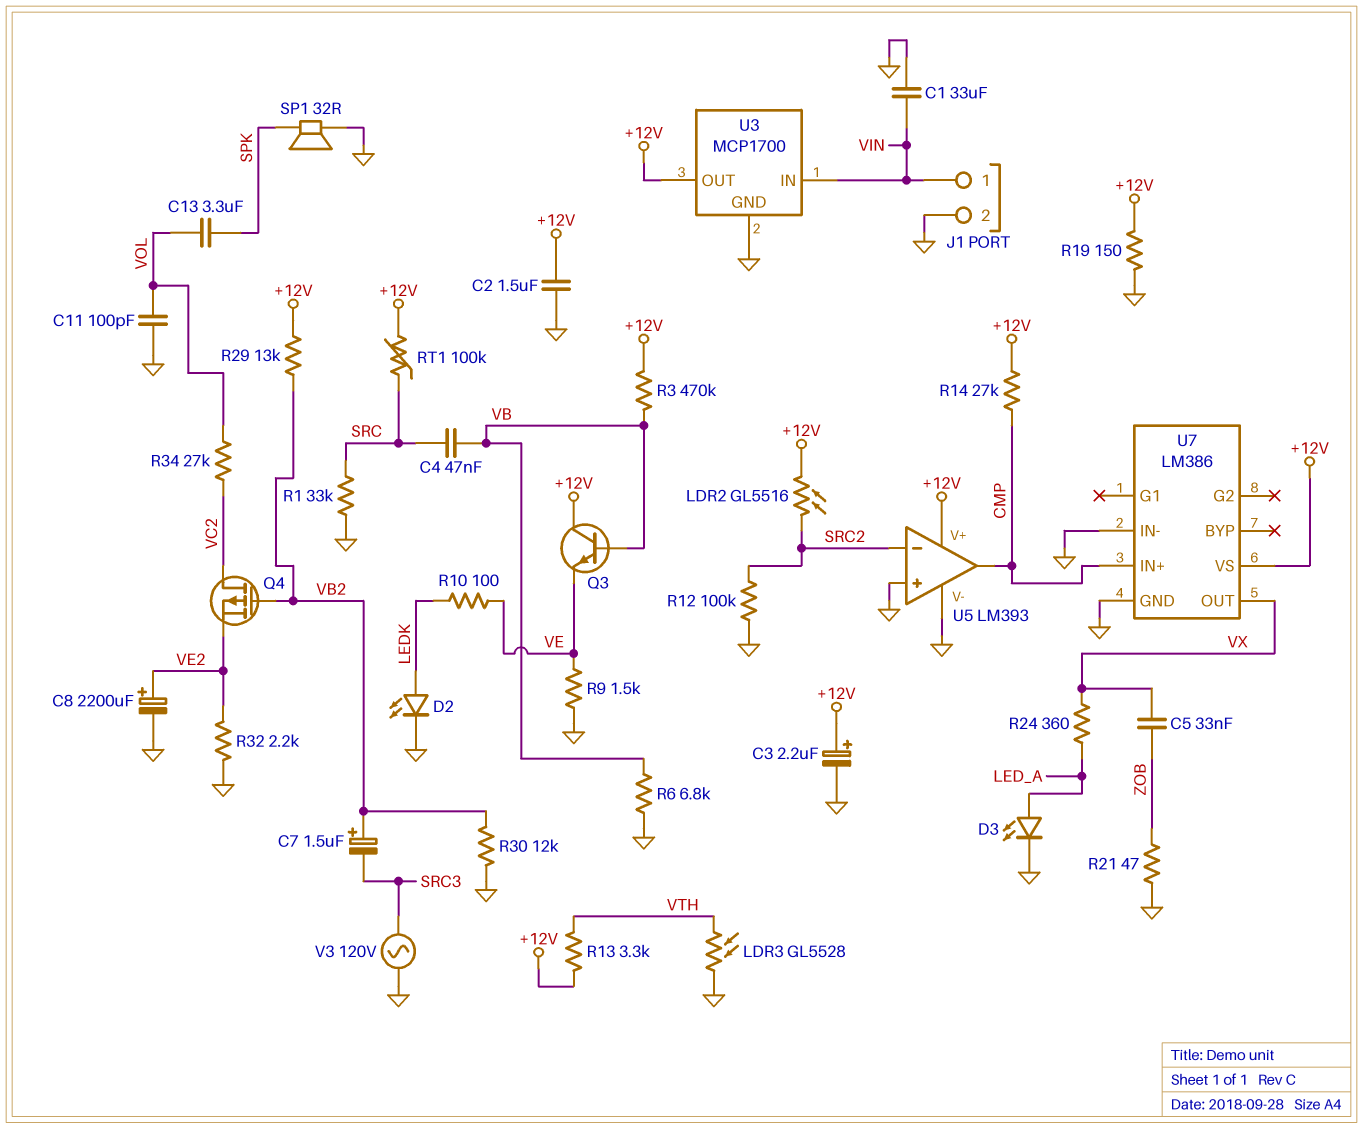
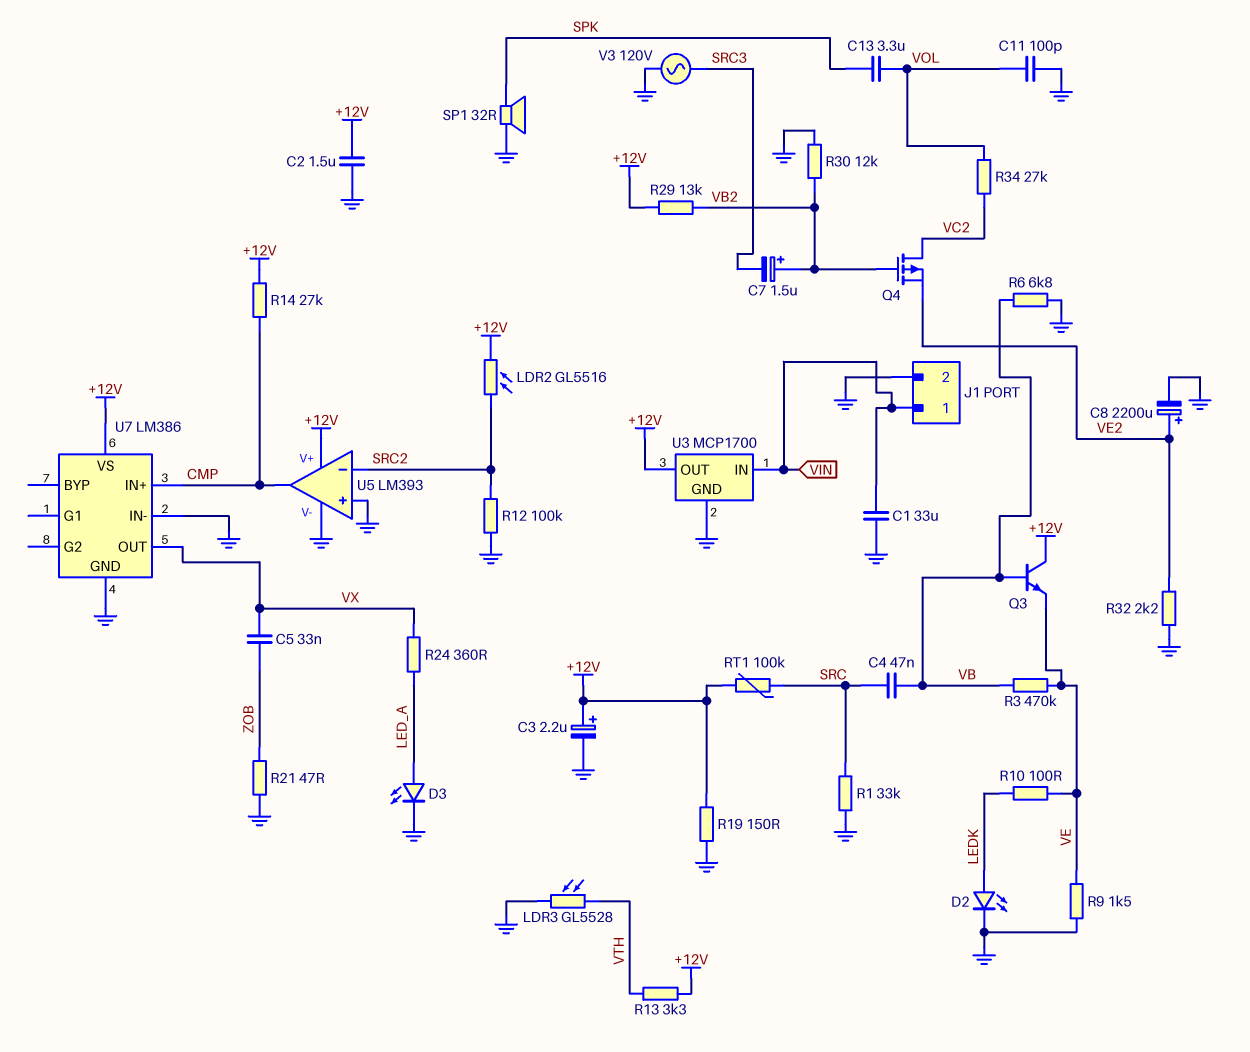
R3: 470k (+12V, VB) -> 470k (VB, VE)

